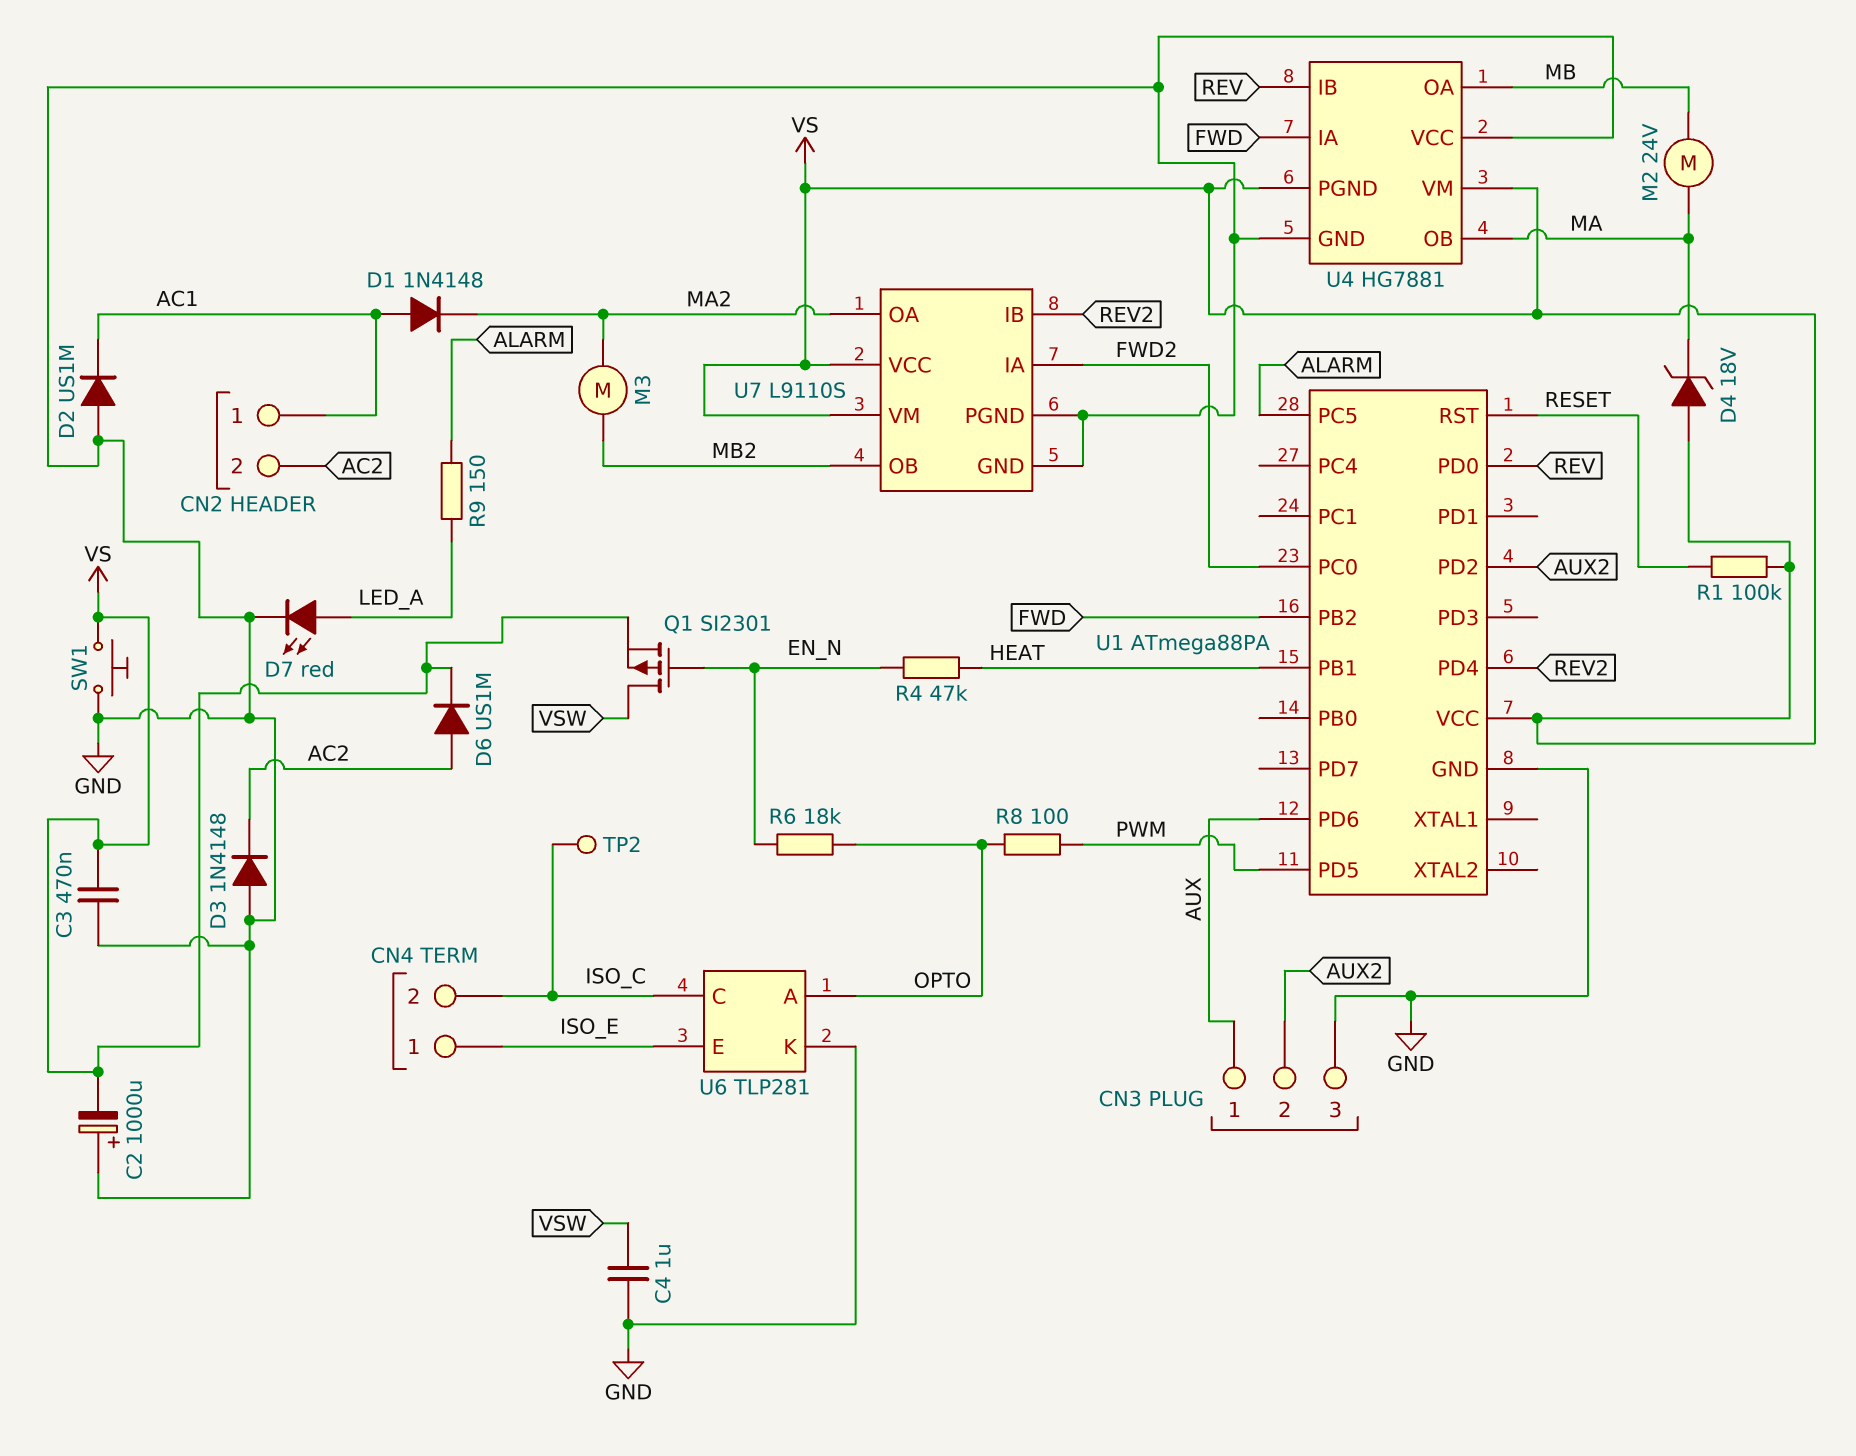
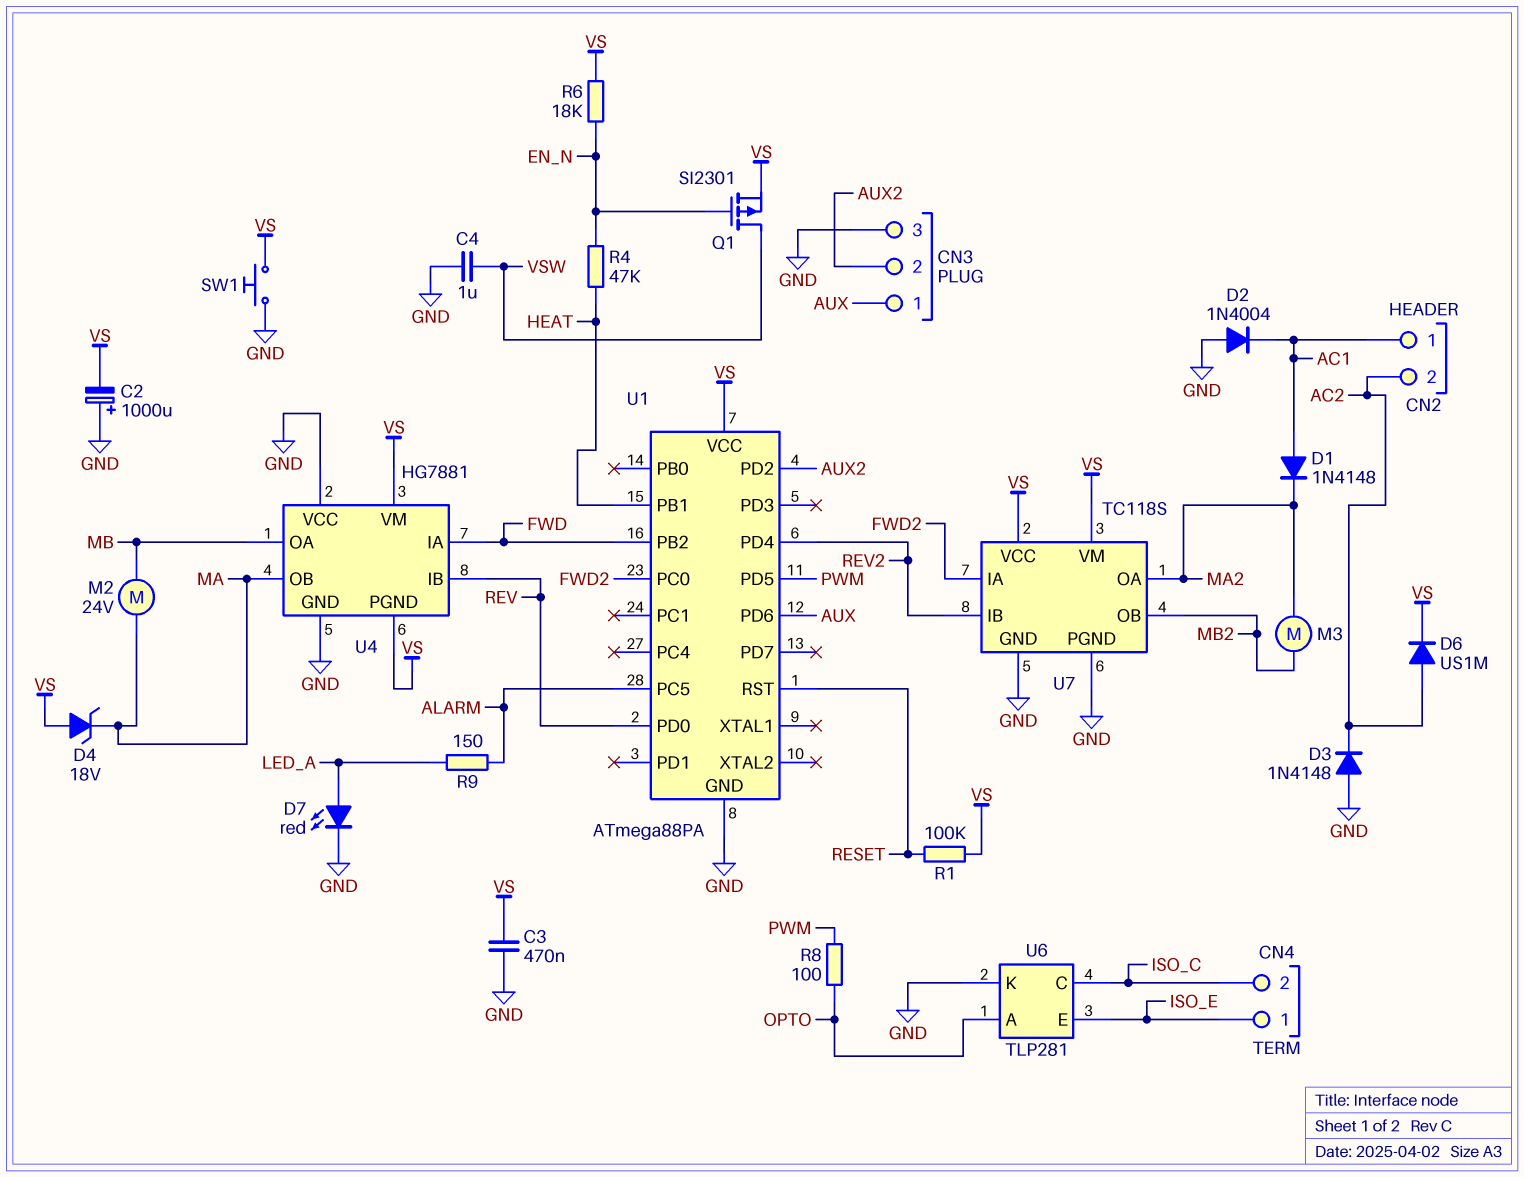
D2: diode US1M (A GND, K AC1) -> diode 1N4004 (A GND, K AC1)
R6: 18k (EN_N, OPTO) -> 18k (EN_N, VS)
TP2: test point (ISO_C) -> none
U7: L9110S -> TC118S

